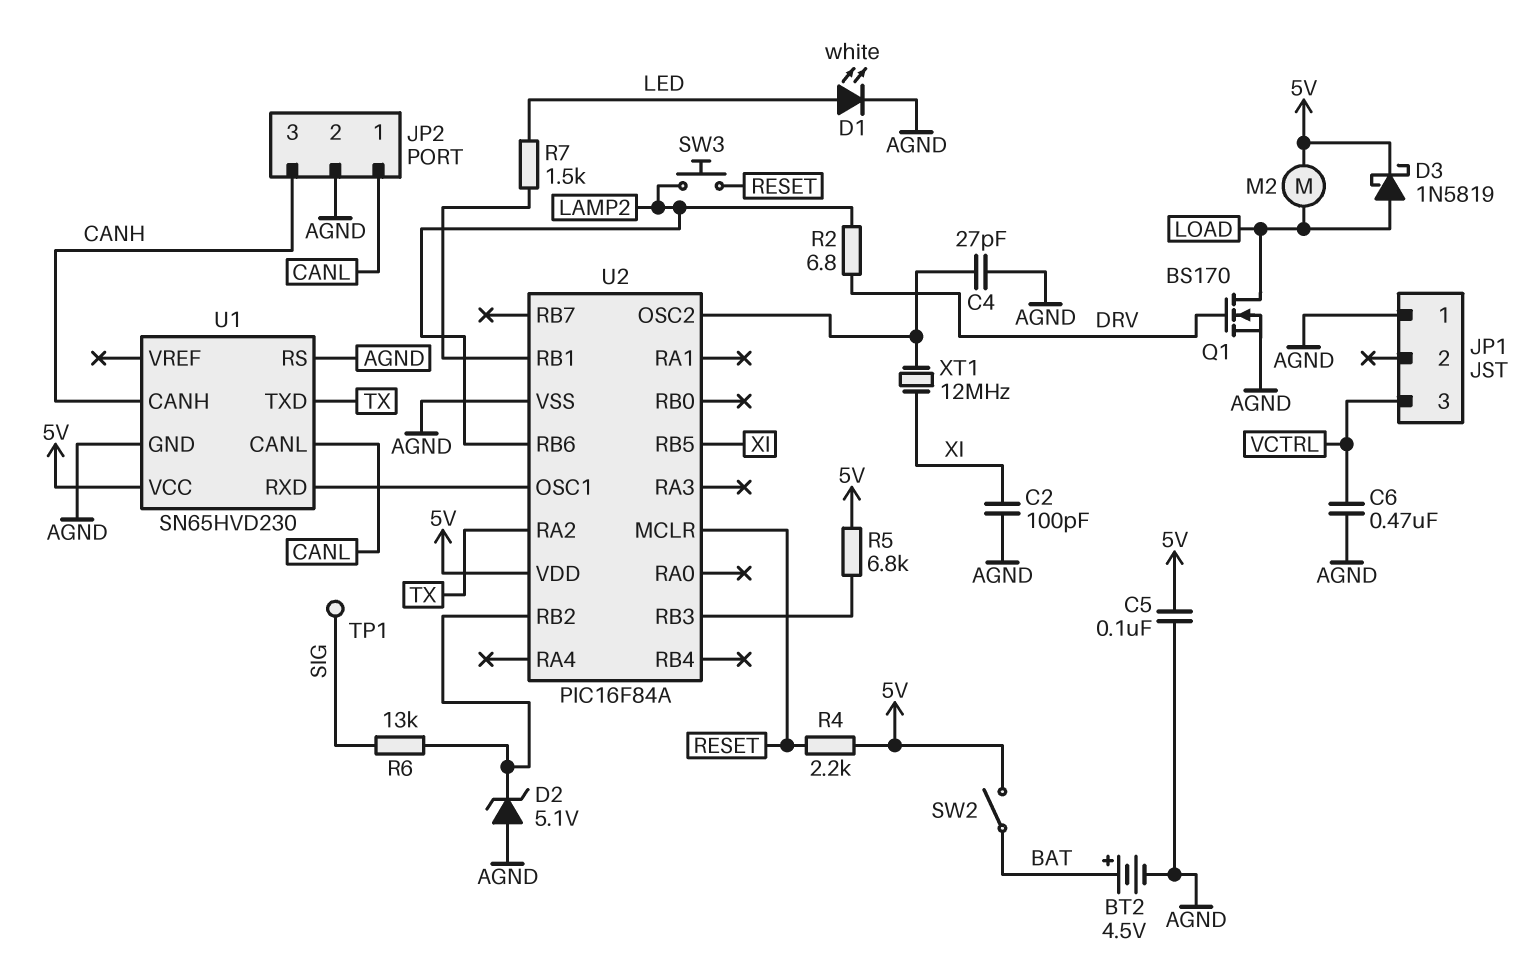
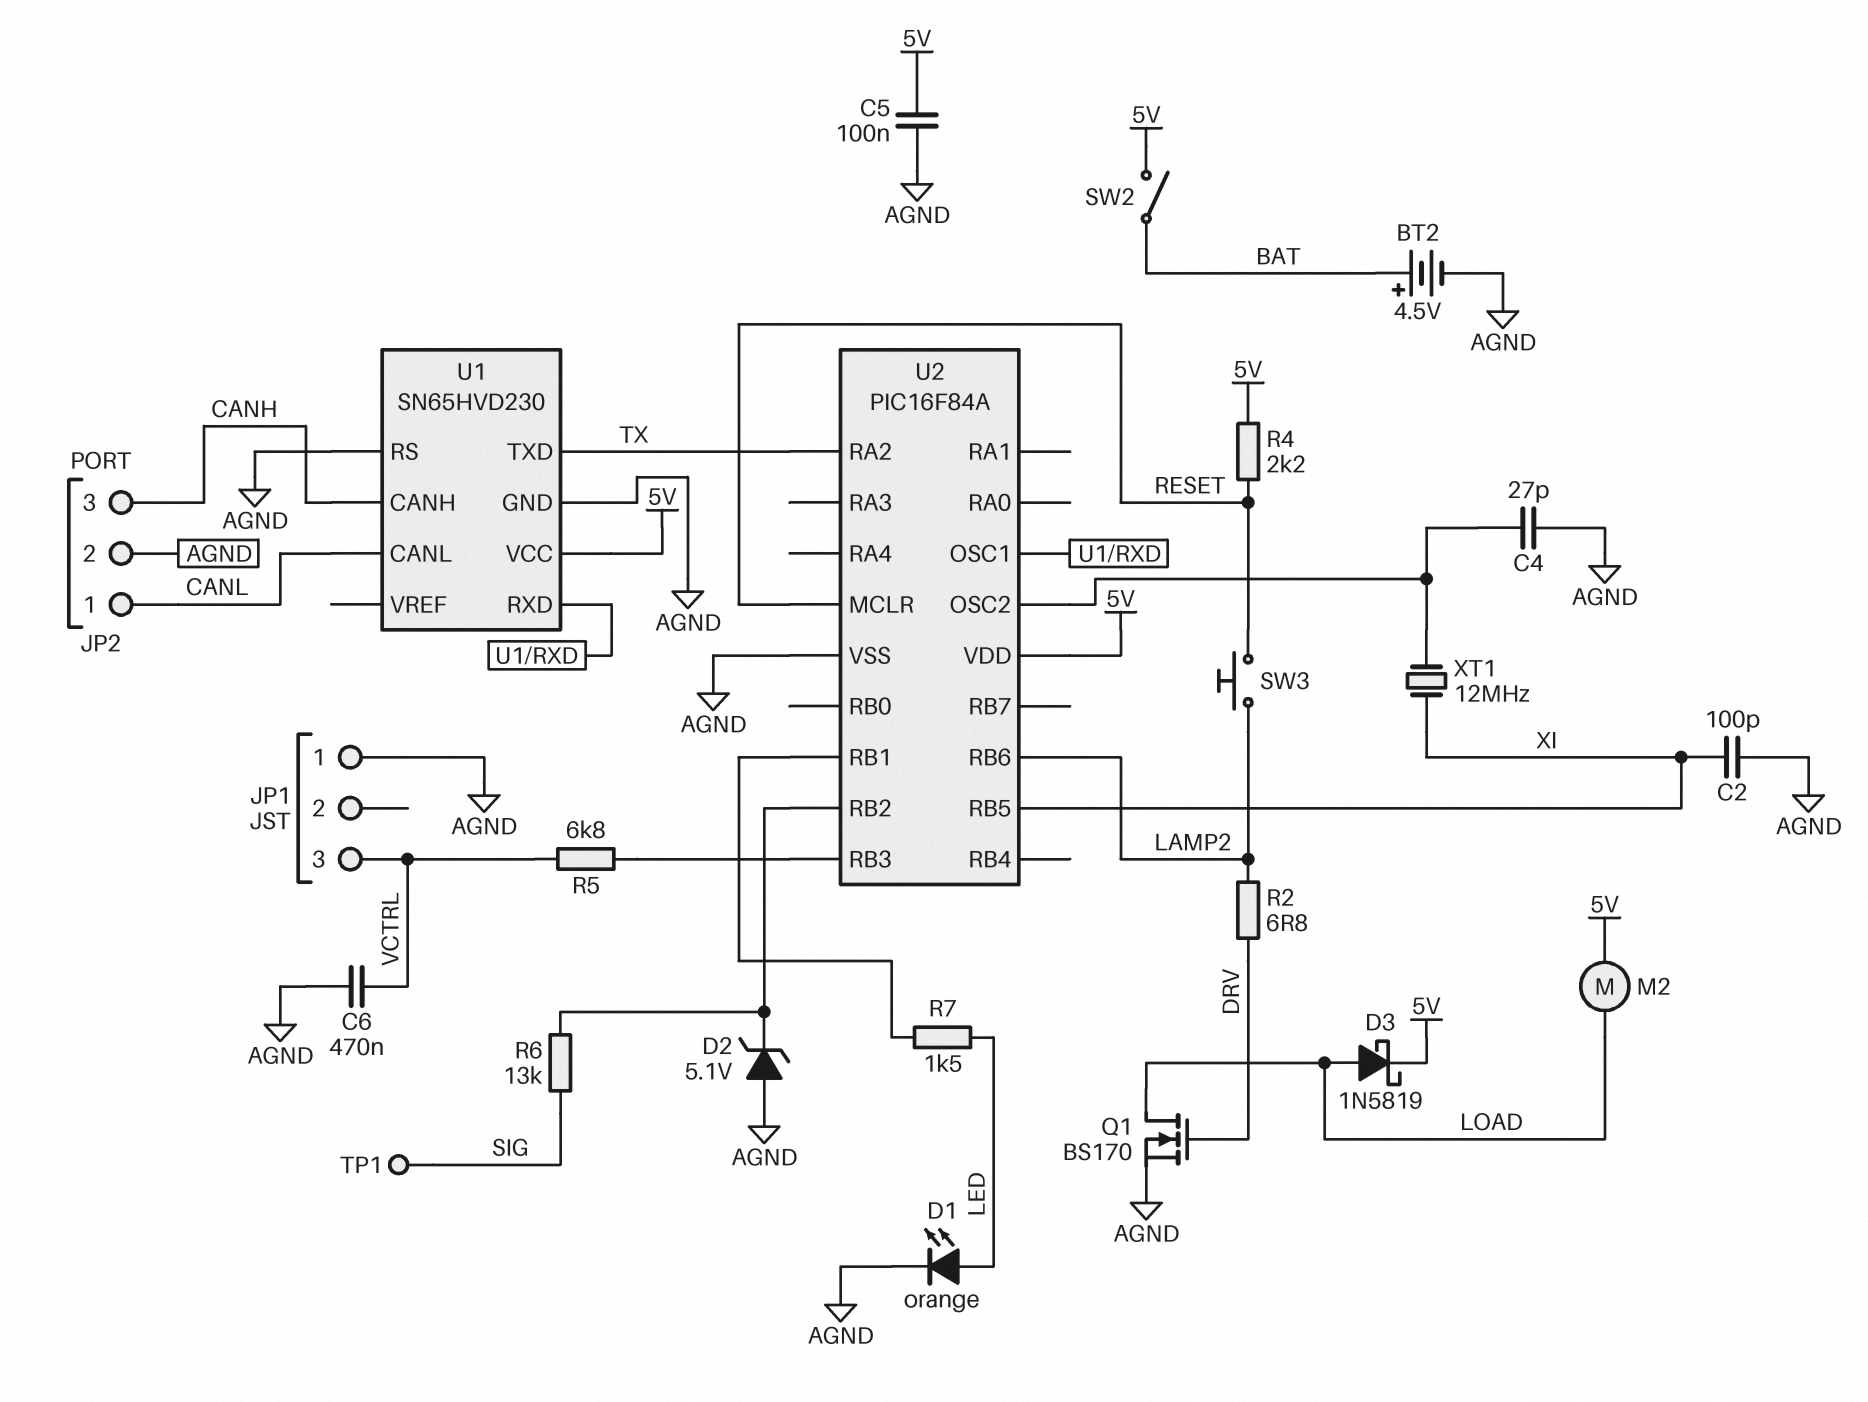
D1: LED white (A LED, K AGND) -> LED orange (A LED, K AGND)
R5: 6.8k (5V, U2/RB3) -> 6.8k (U2/RB3, VCTRL)

